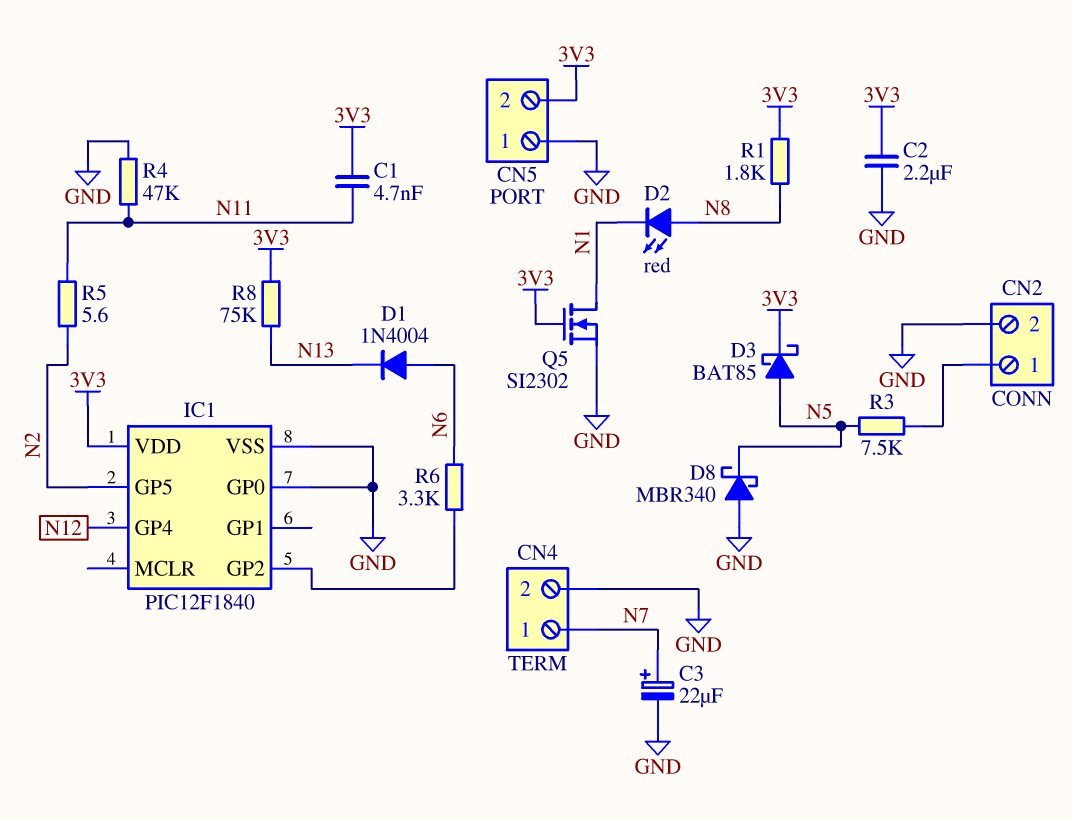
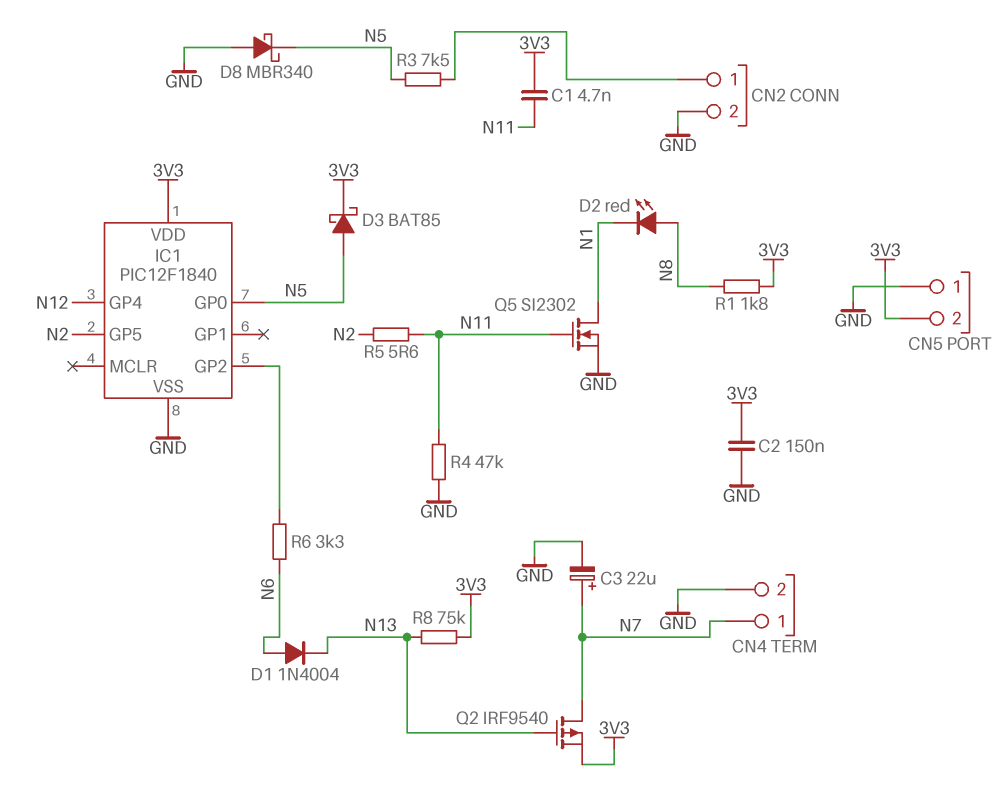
C2: 2.2uF (3V3, GND) -> 150nF (3V3, GND)
IC1 pin GP0: GND -> N5
Q2: none -> PMOS IRF9540 (G N13, D N7, S 3V3)
Q5: NMOS SI2302 (G 3V3, D N1, S GND) -> NMOS SI2302 (G N11, D N1, S GND)

